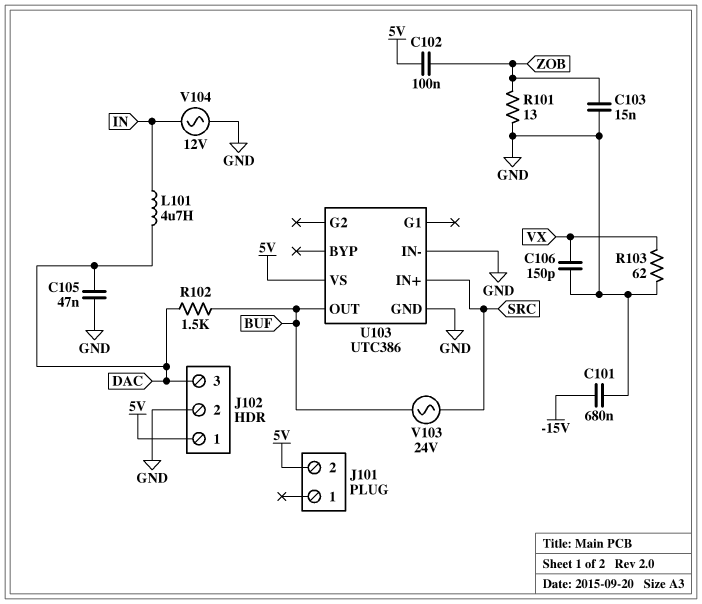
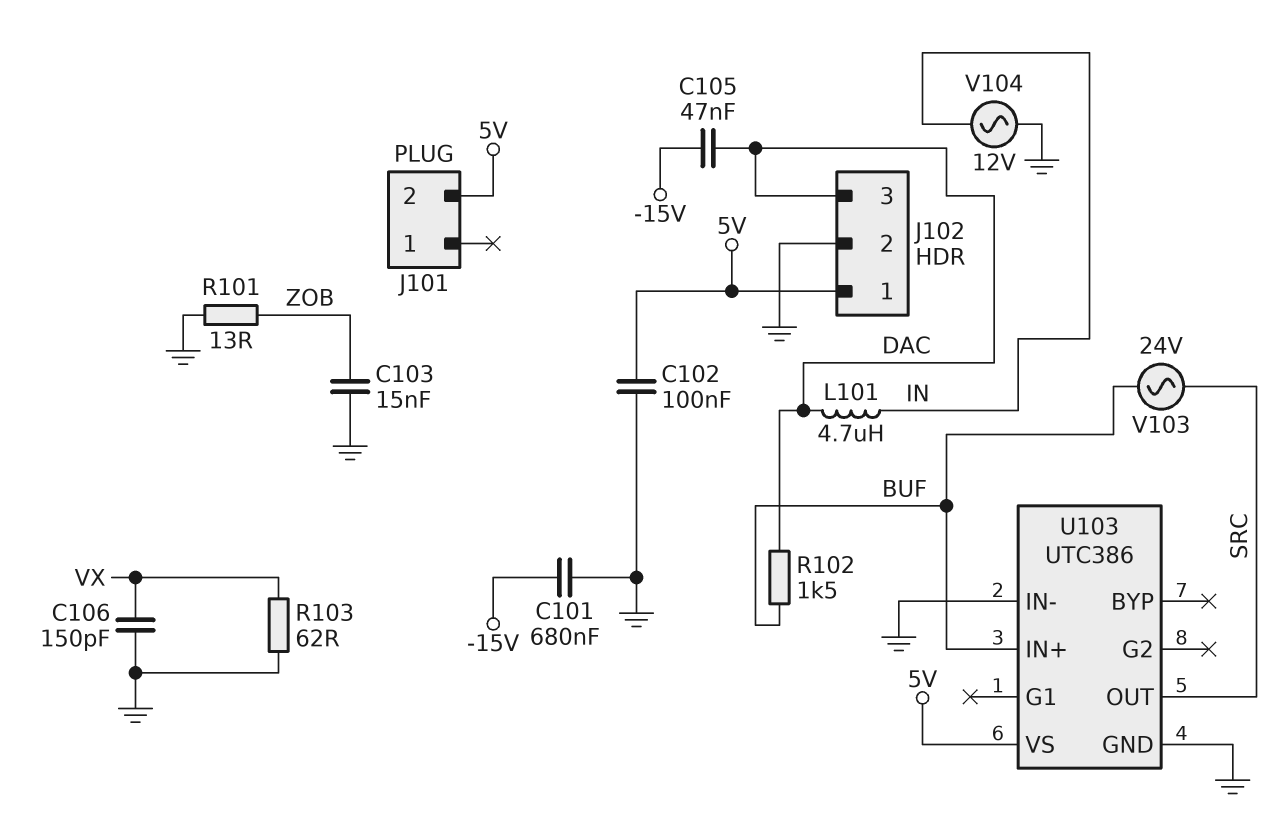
C102: 100nF (5V, ZOB) -> 100nF (5V, GND)
C105: 47nF (DAC, GND) -> 47nF (-15V, DAC)
U103 pin IN+: SRC -> BUF
U103 pin OUT: BUF -> SRC

